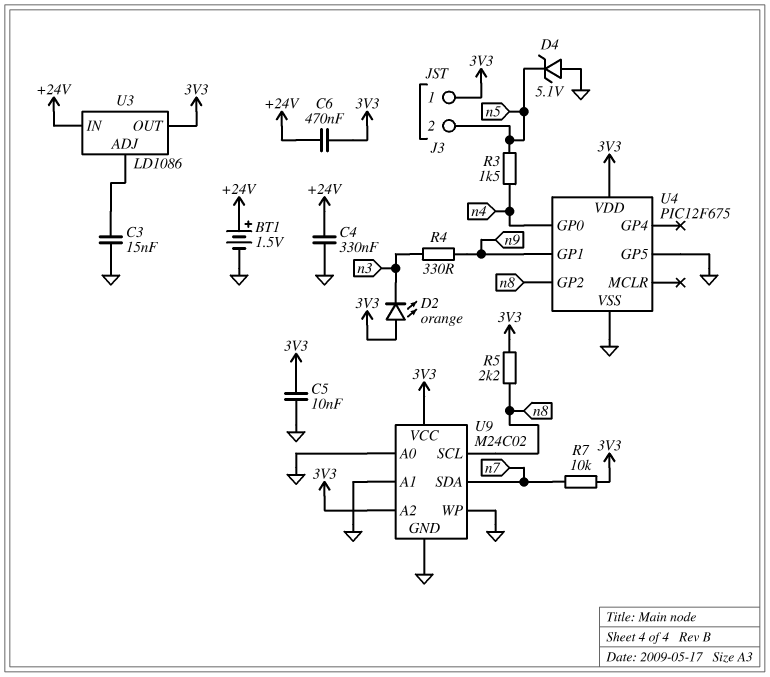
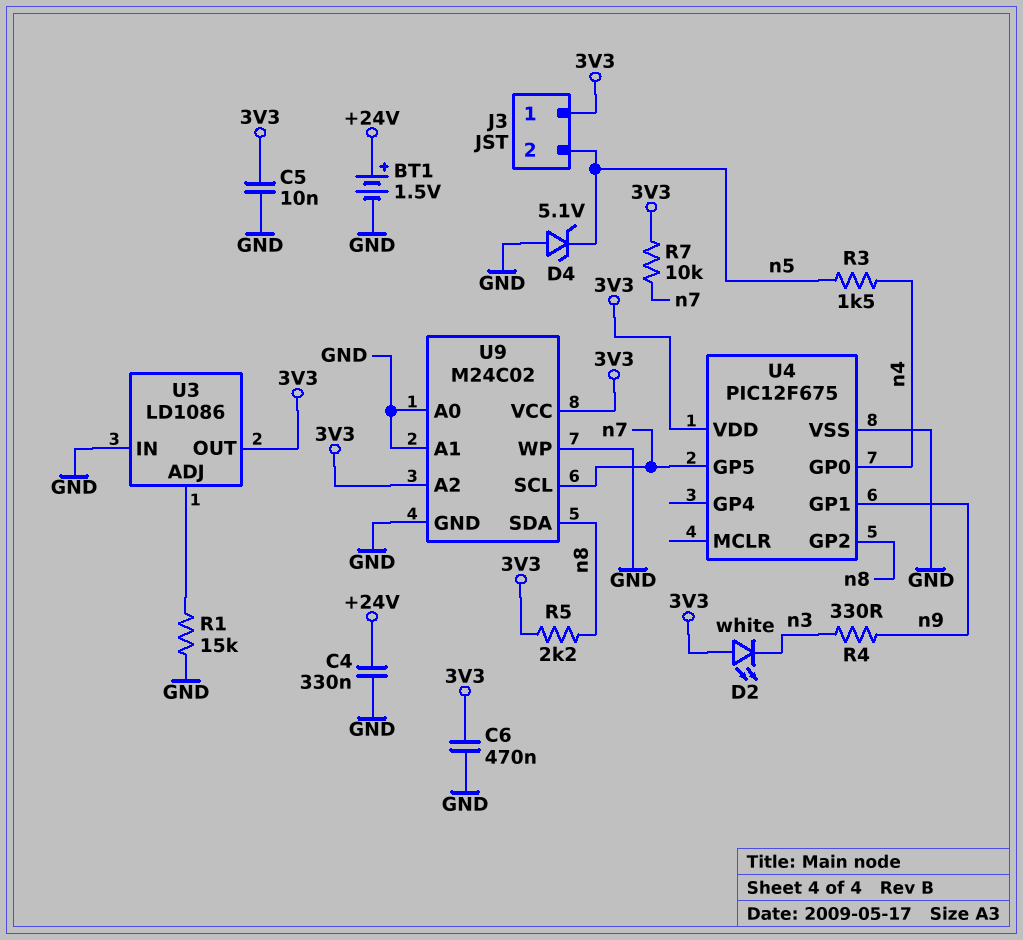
C3: 15nF (GND, U3/ADJ) -> none
C6: 470nF (+24V, 3V3) -> 470nF (3V3, GND)
D2: LED orange (A 3V3, K n3) -> LED white (A 3V3, K n3)
R1: none -> 15k (GND, U3/ADJ)
U3 pin IN: +24V -> GND
U4 pin GP5: GND -> n7
U9 pin SCL: n8 -> n7
U9 pin SDA: n7 -> n8

